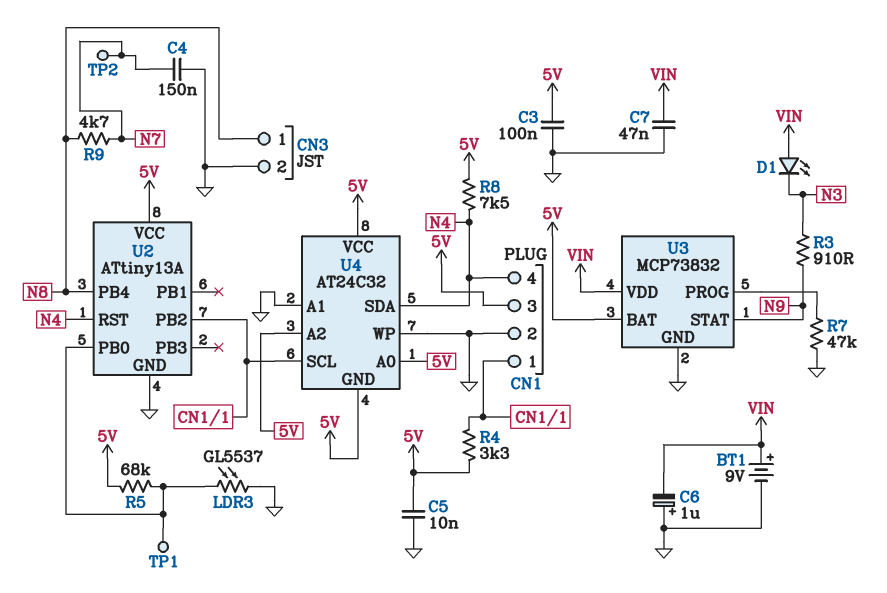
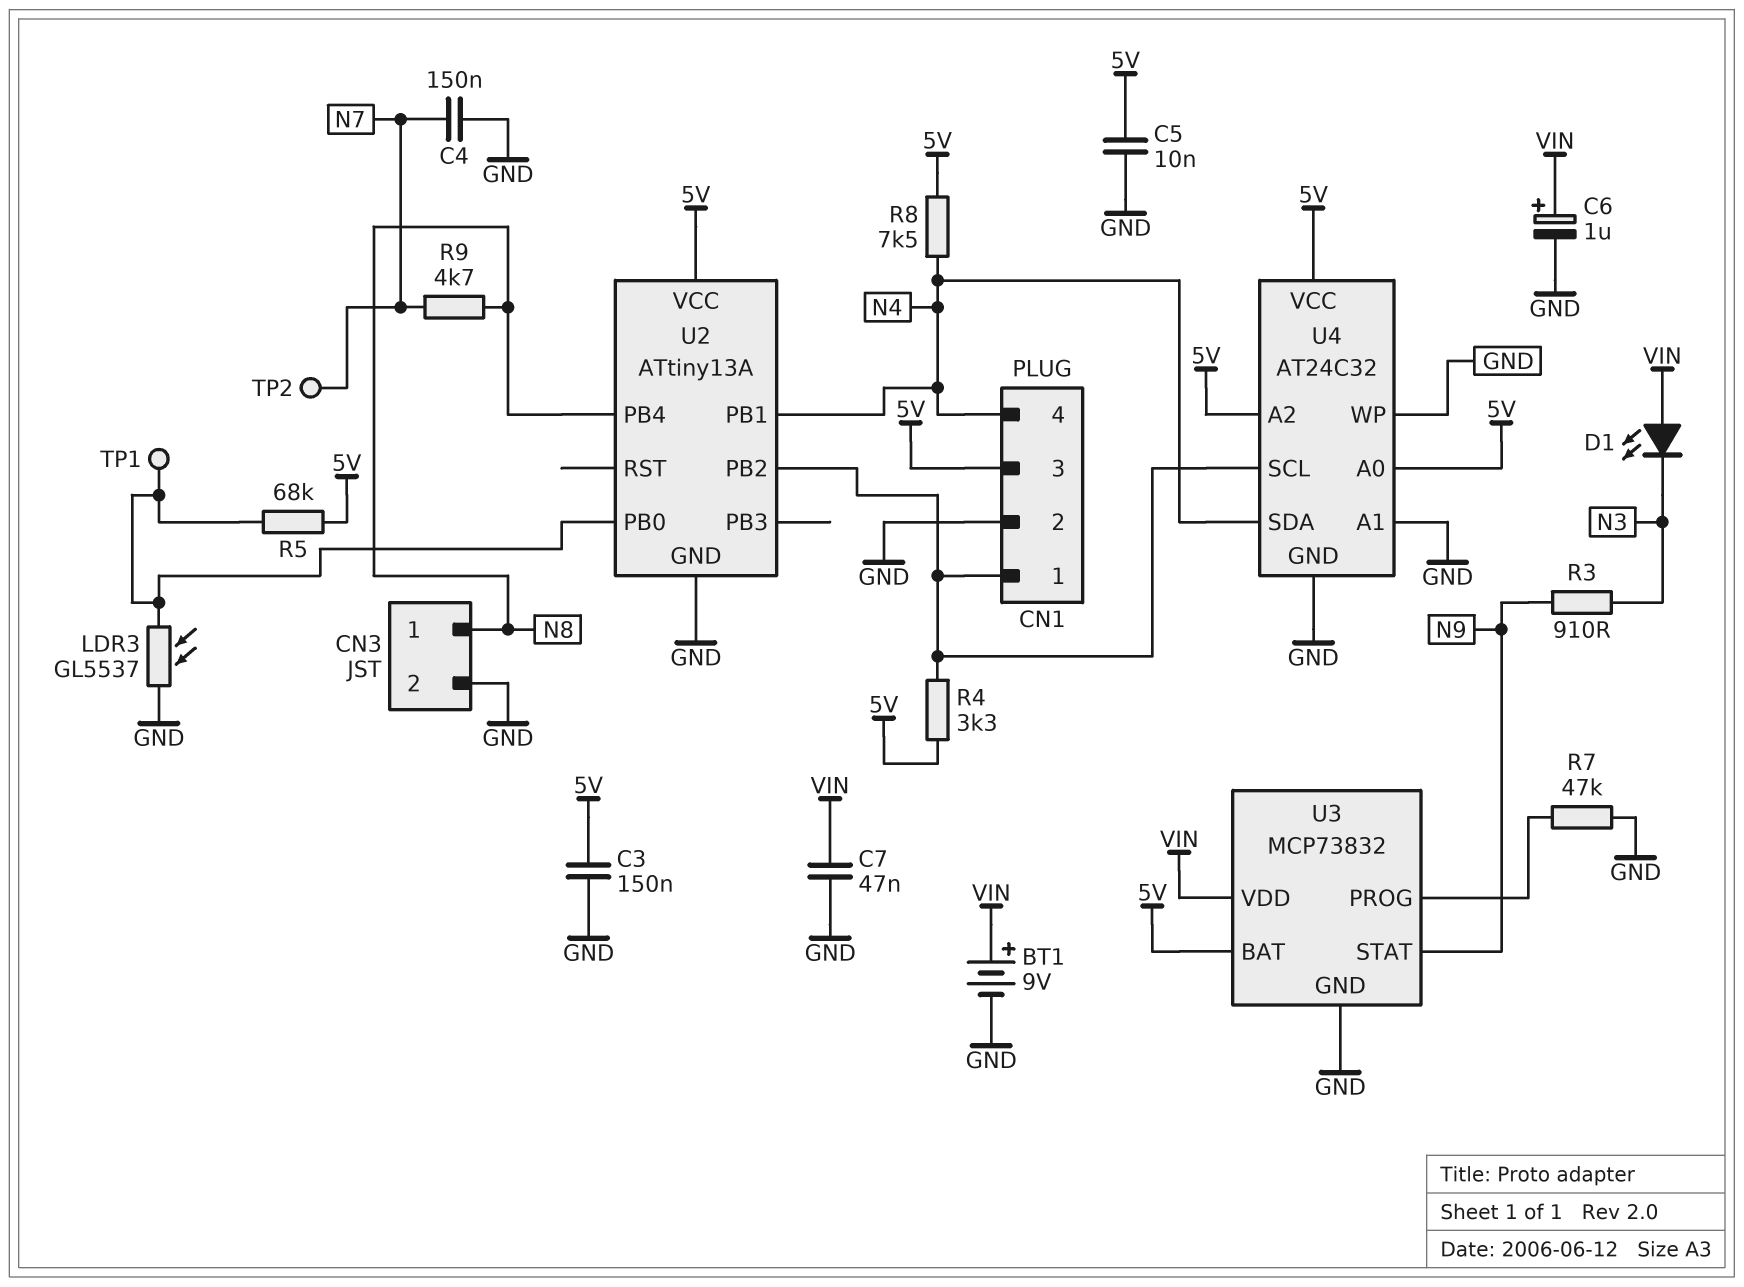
C3: 100nF (5V, GND) -> 150nF (5V, GND)
C6: 1uF (plus GND, minus VIN) -> 1uF (plus VIN, minus GND)
U2 pin PB1: none -> N4
U2 pin RST: N4 -> none
U4 pin GND: 5V -> GND

